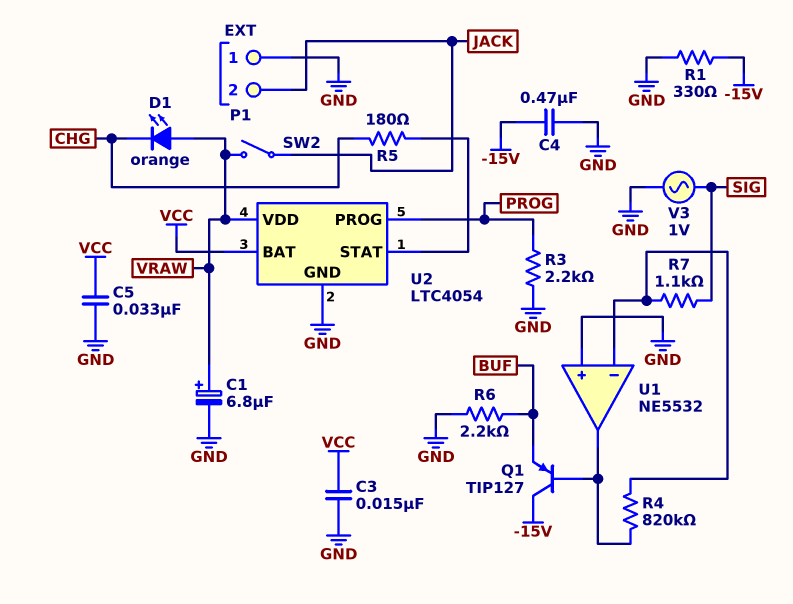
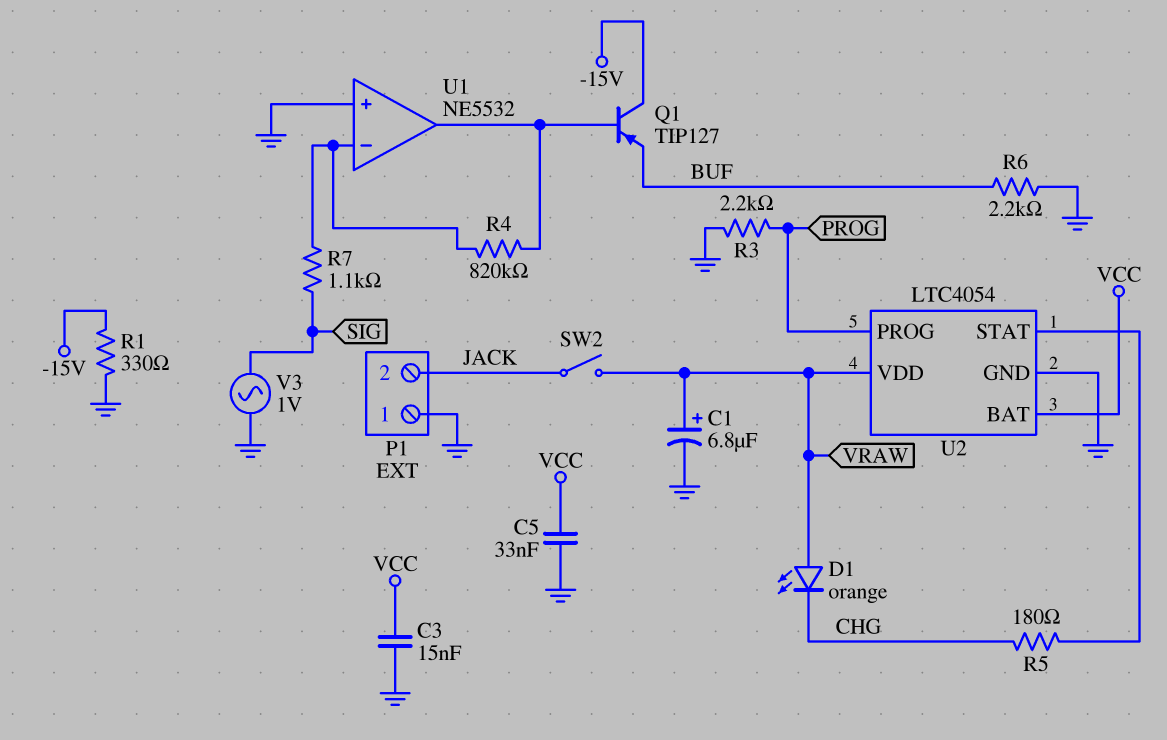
C4: 470nF (-15V, GND) -> none

